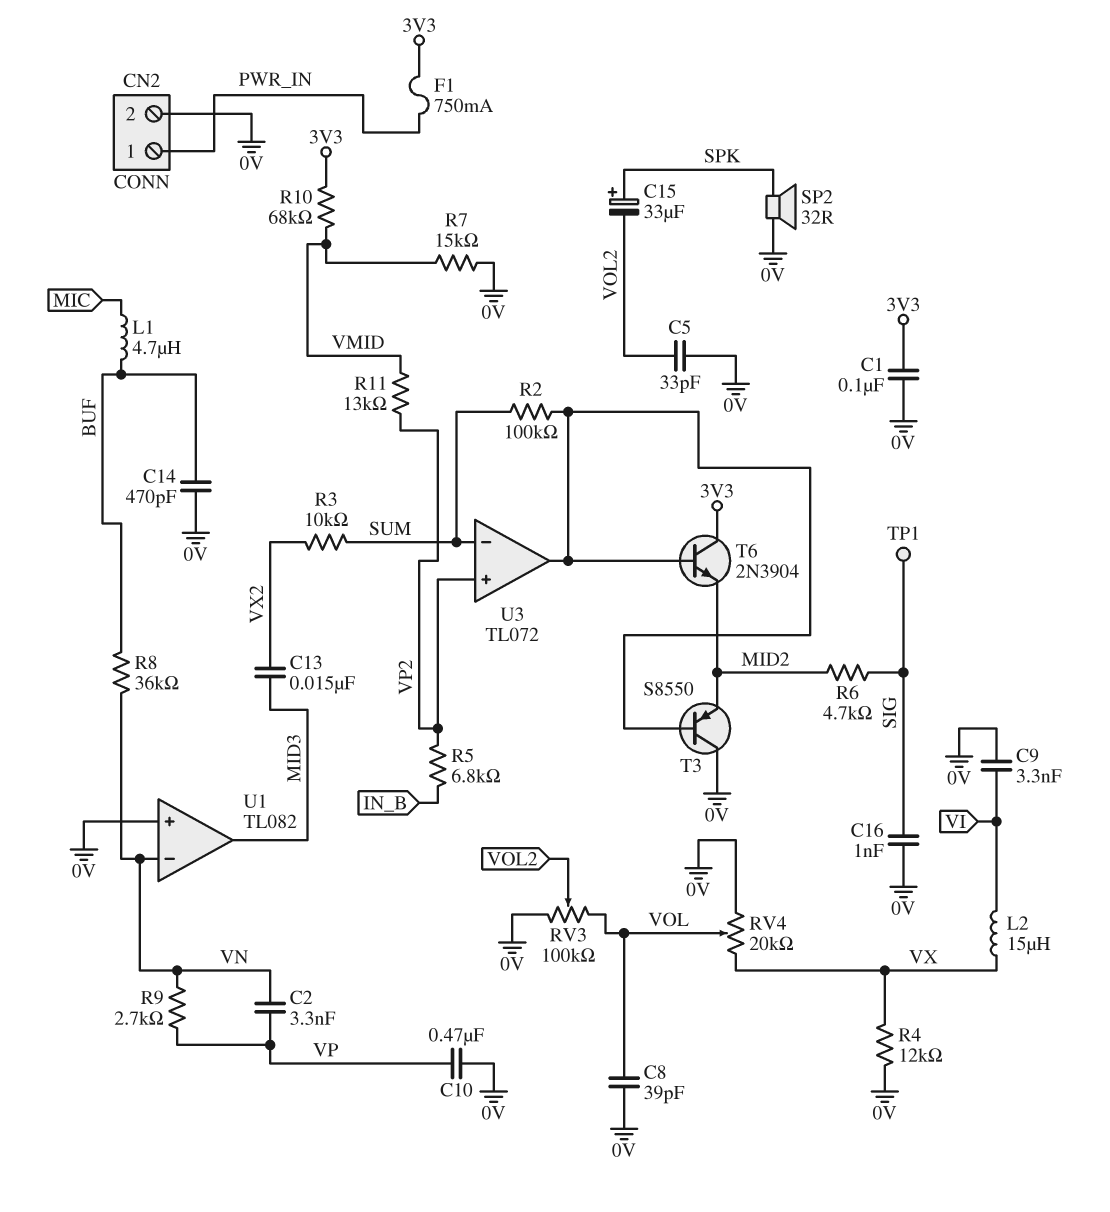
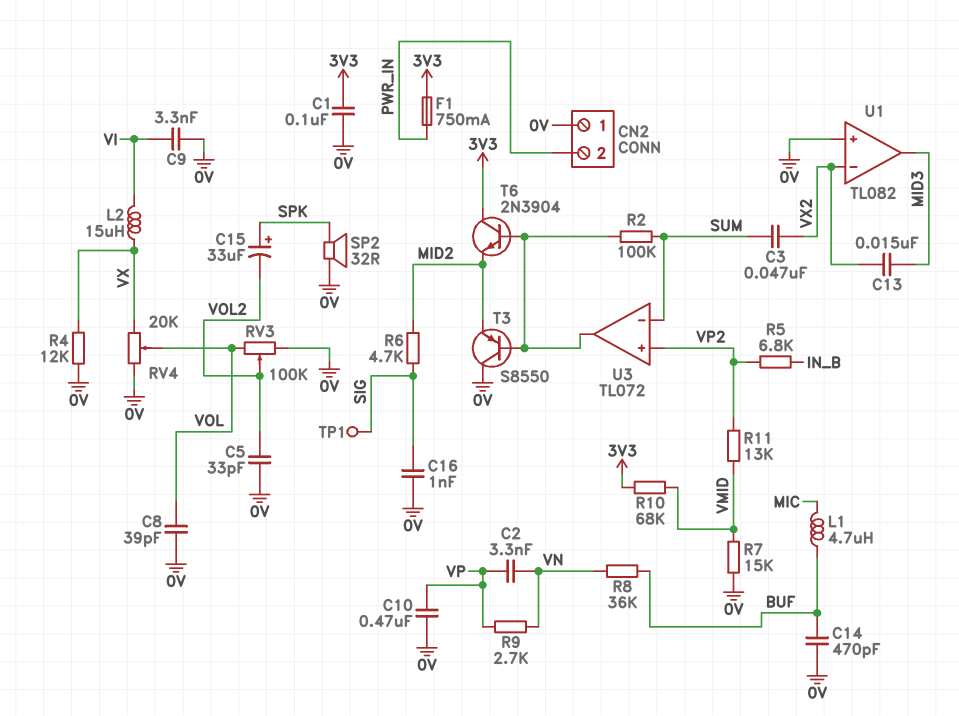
C3: none -> 47nF (SUM, VX2)
CN2 pin 1: PWR_IN -> 0V
CN2 pin 2: 0V -> PWR_IN
R3: 10k (SUM, VX2) -> none
U1 pin in-: VN -> VX2

